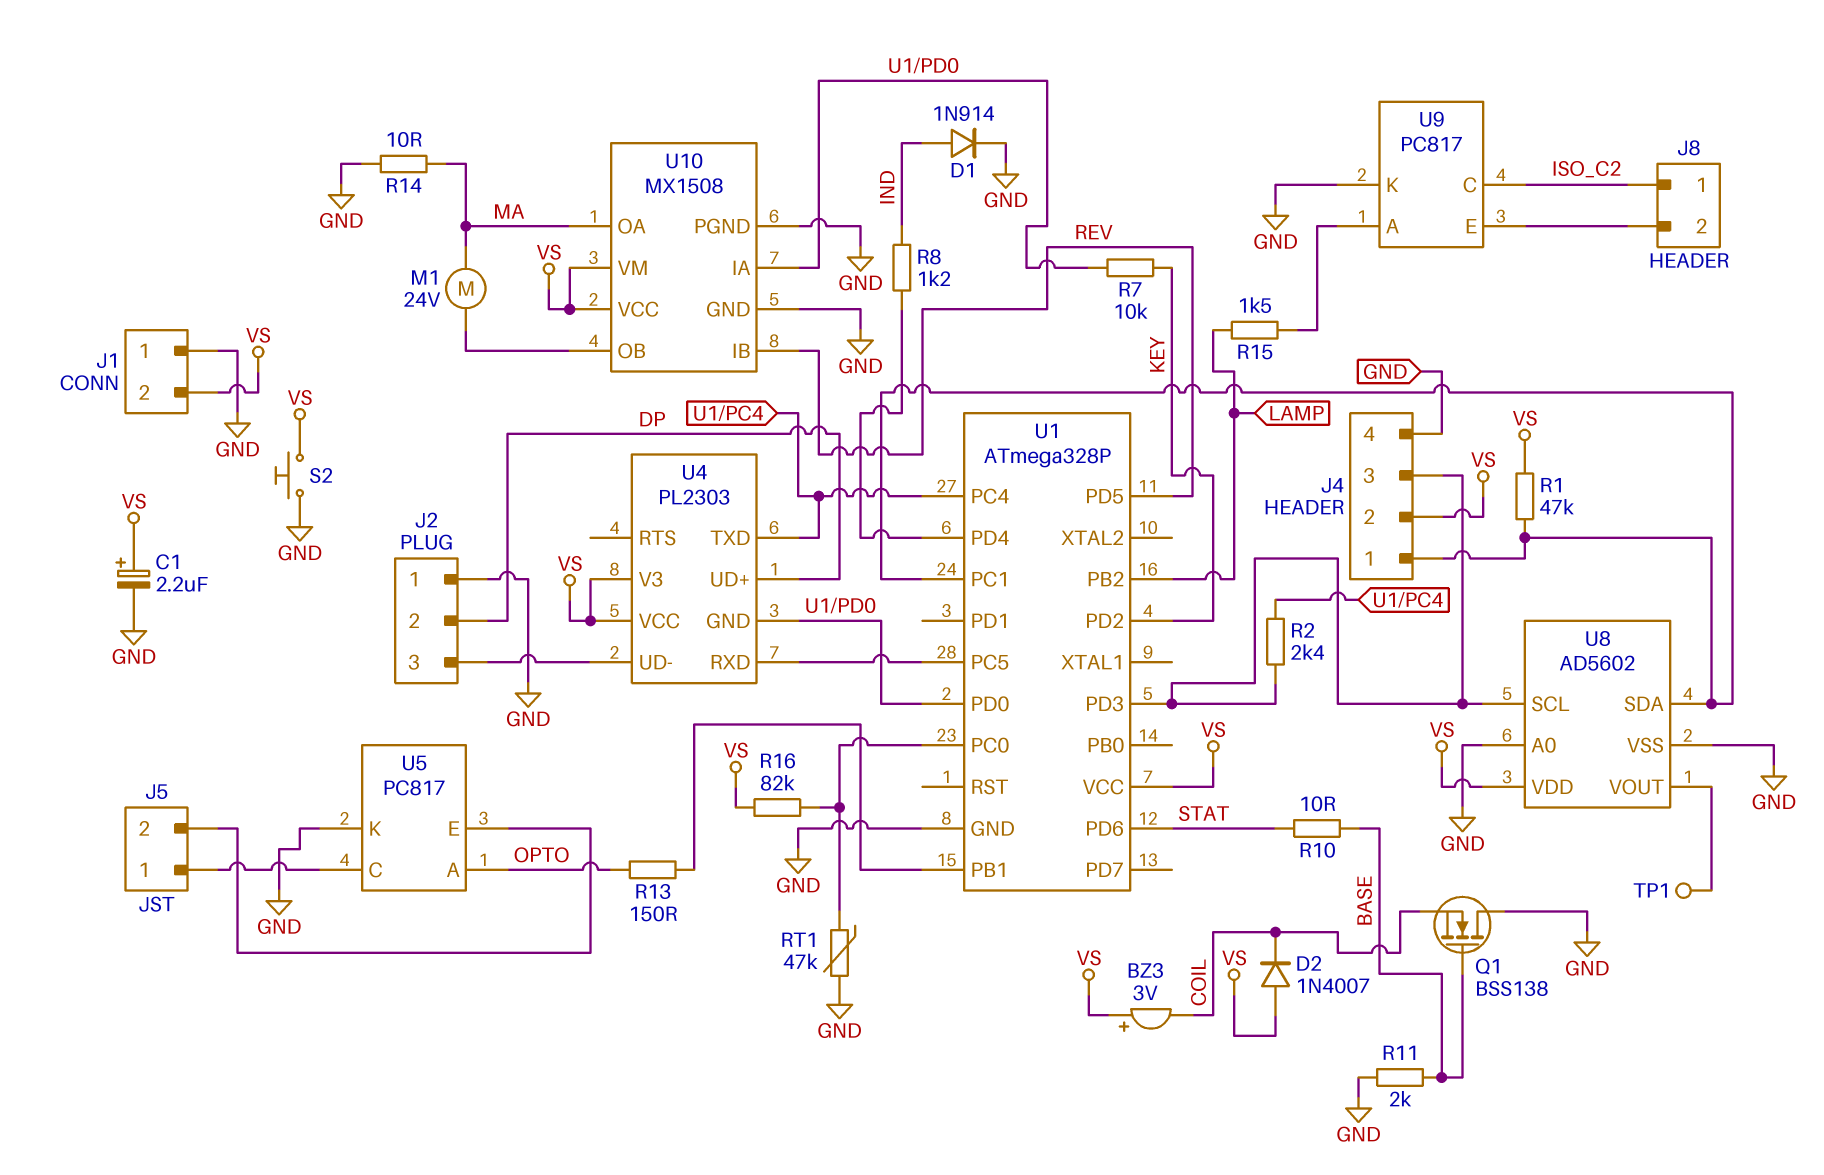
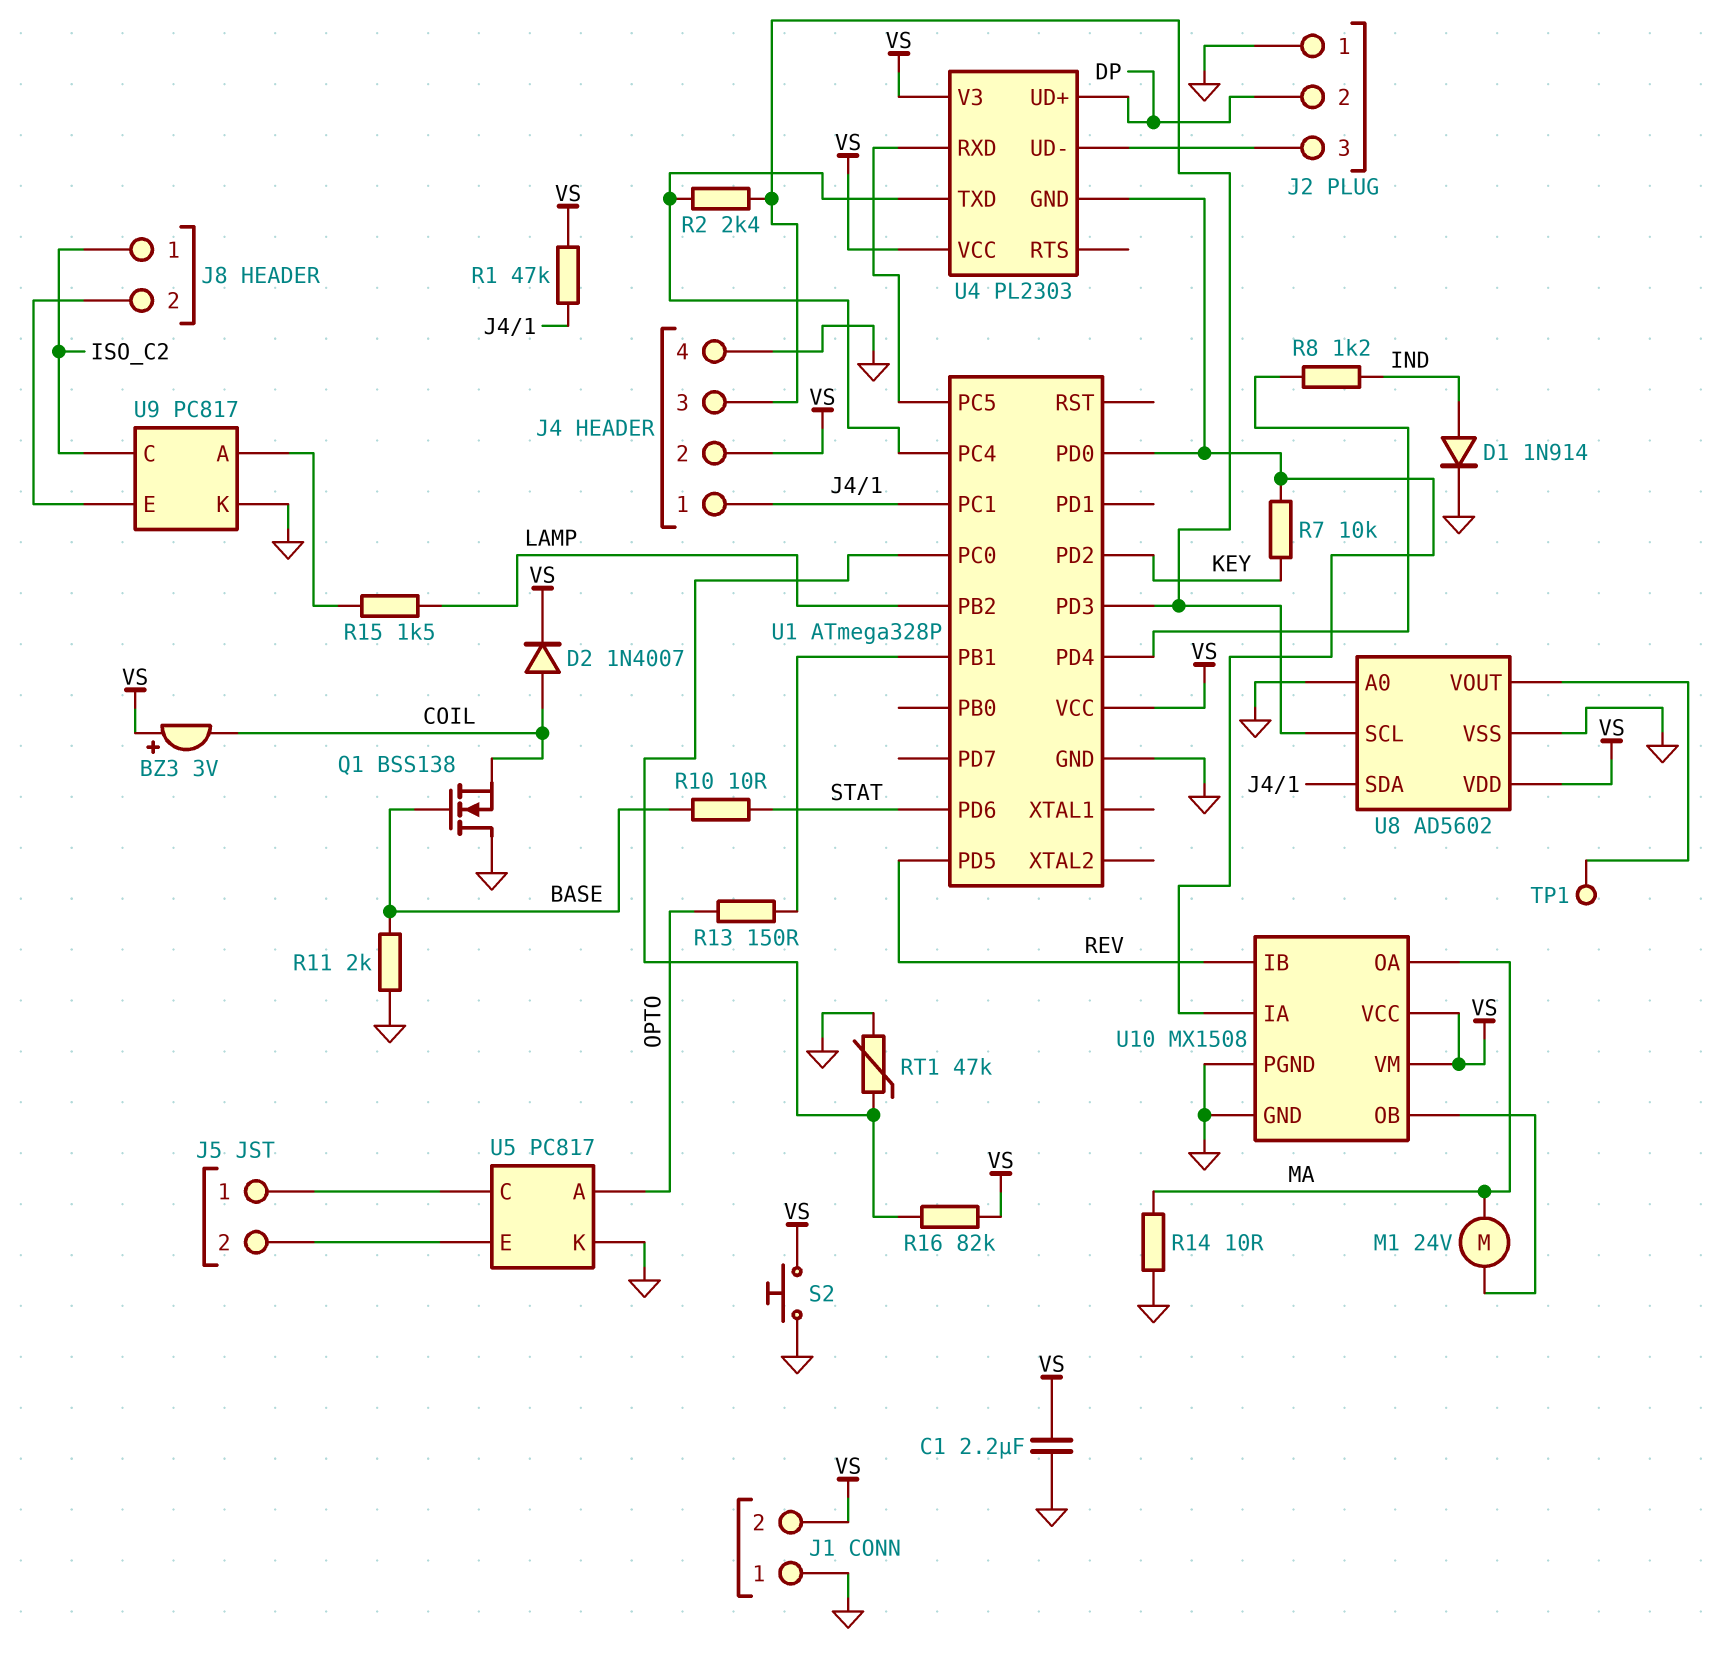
C1: 2.2uF (plus VS, minus GND) -> 2.2uF (GND, VS)
D2: diode 1N4007 (A VS, K COIL) -> diode 1N4007 (A COIL, K VS)

